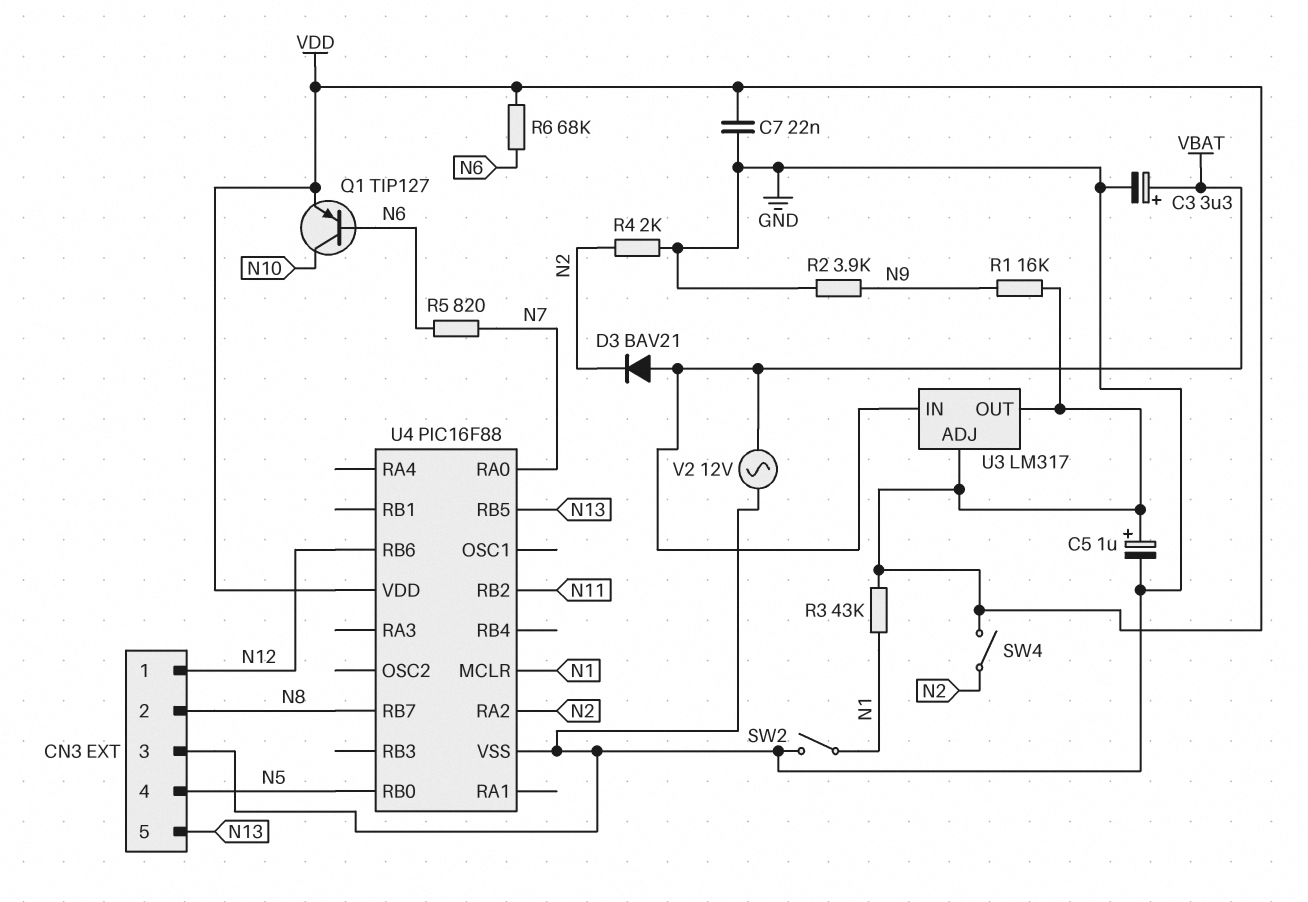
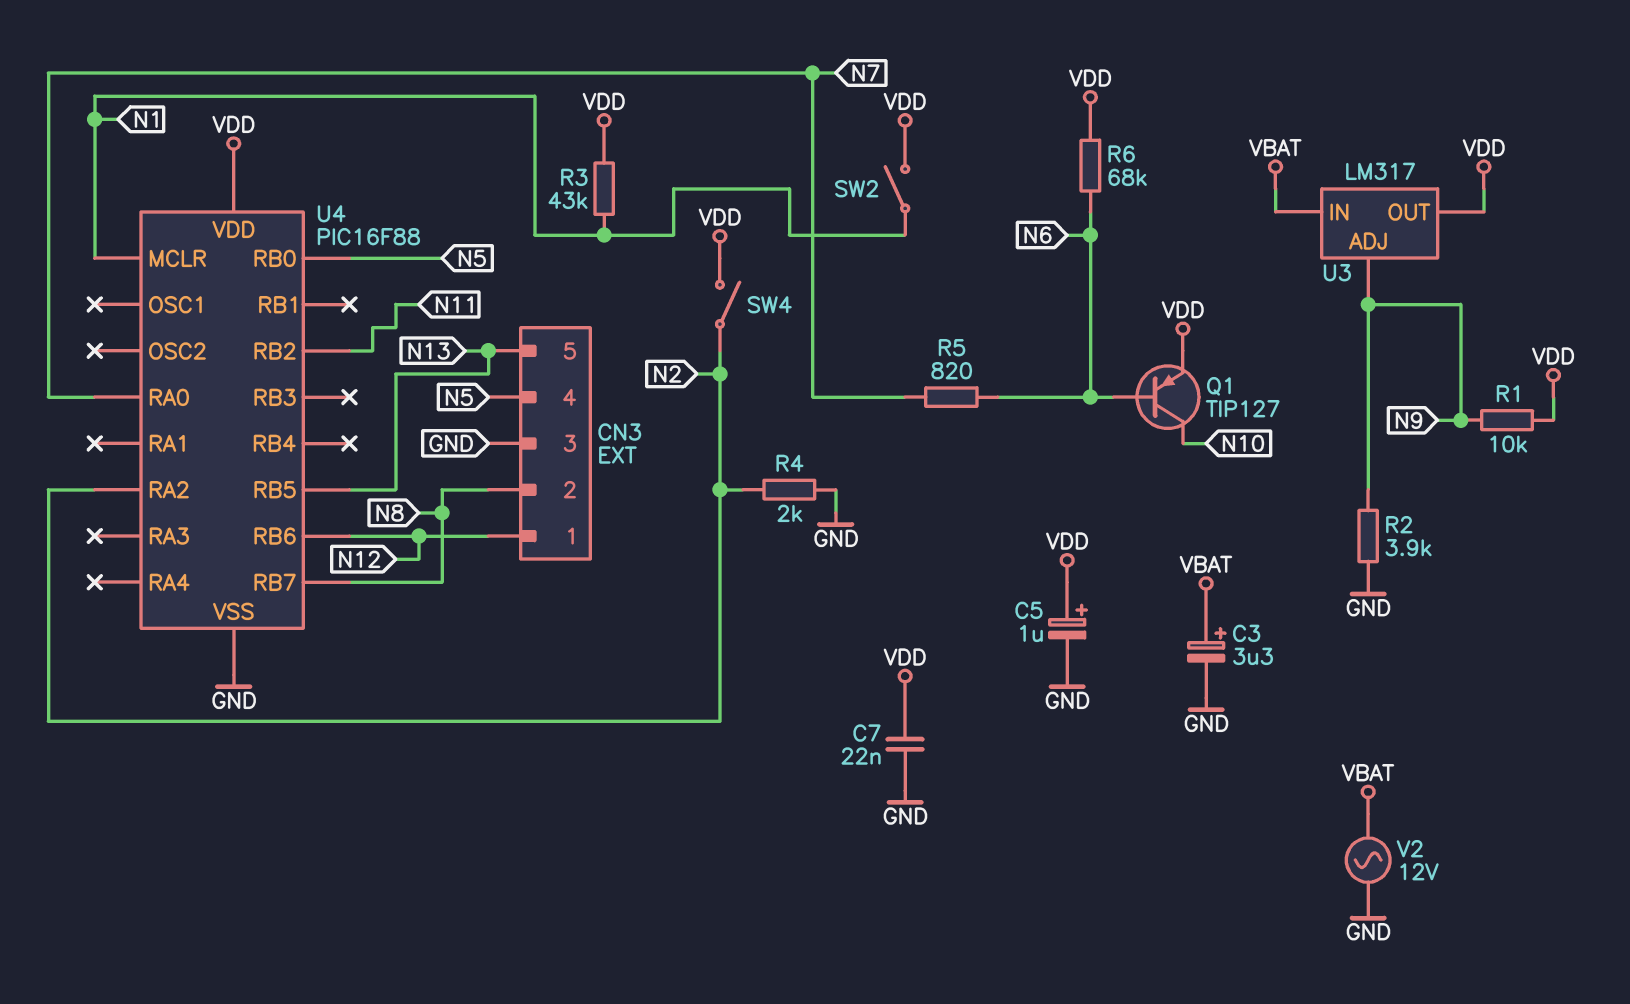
D3: diode BAV21 (A VBAT, K N2) -> none
R1: 16k (N9, VDD) -> 10k (N9, VDD)
SW2: switch (GND, N1) -> switch (N1, VDD)
U3 pin ADJ: VDD -> N9

